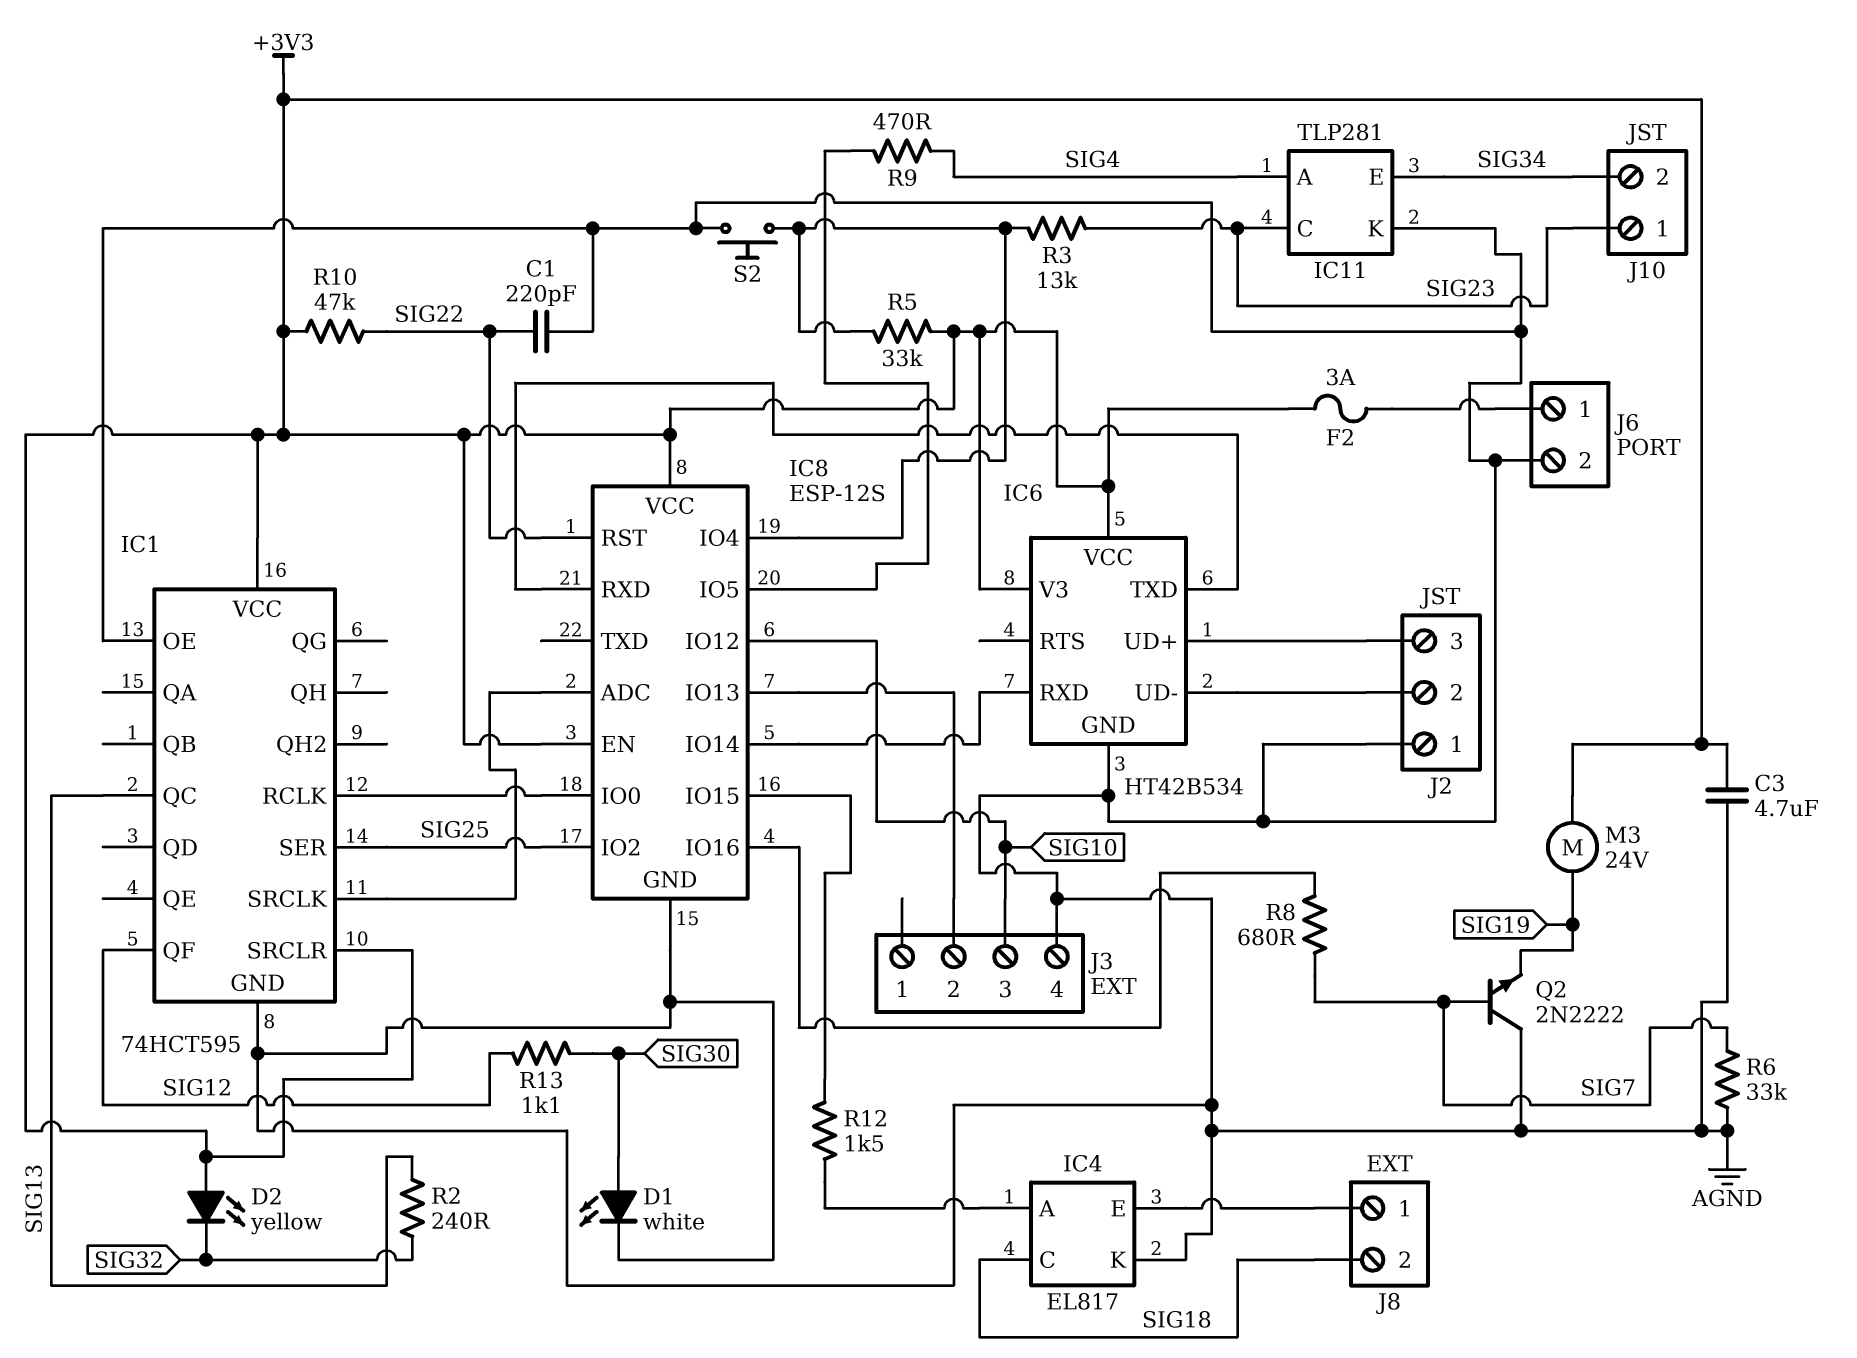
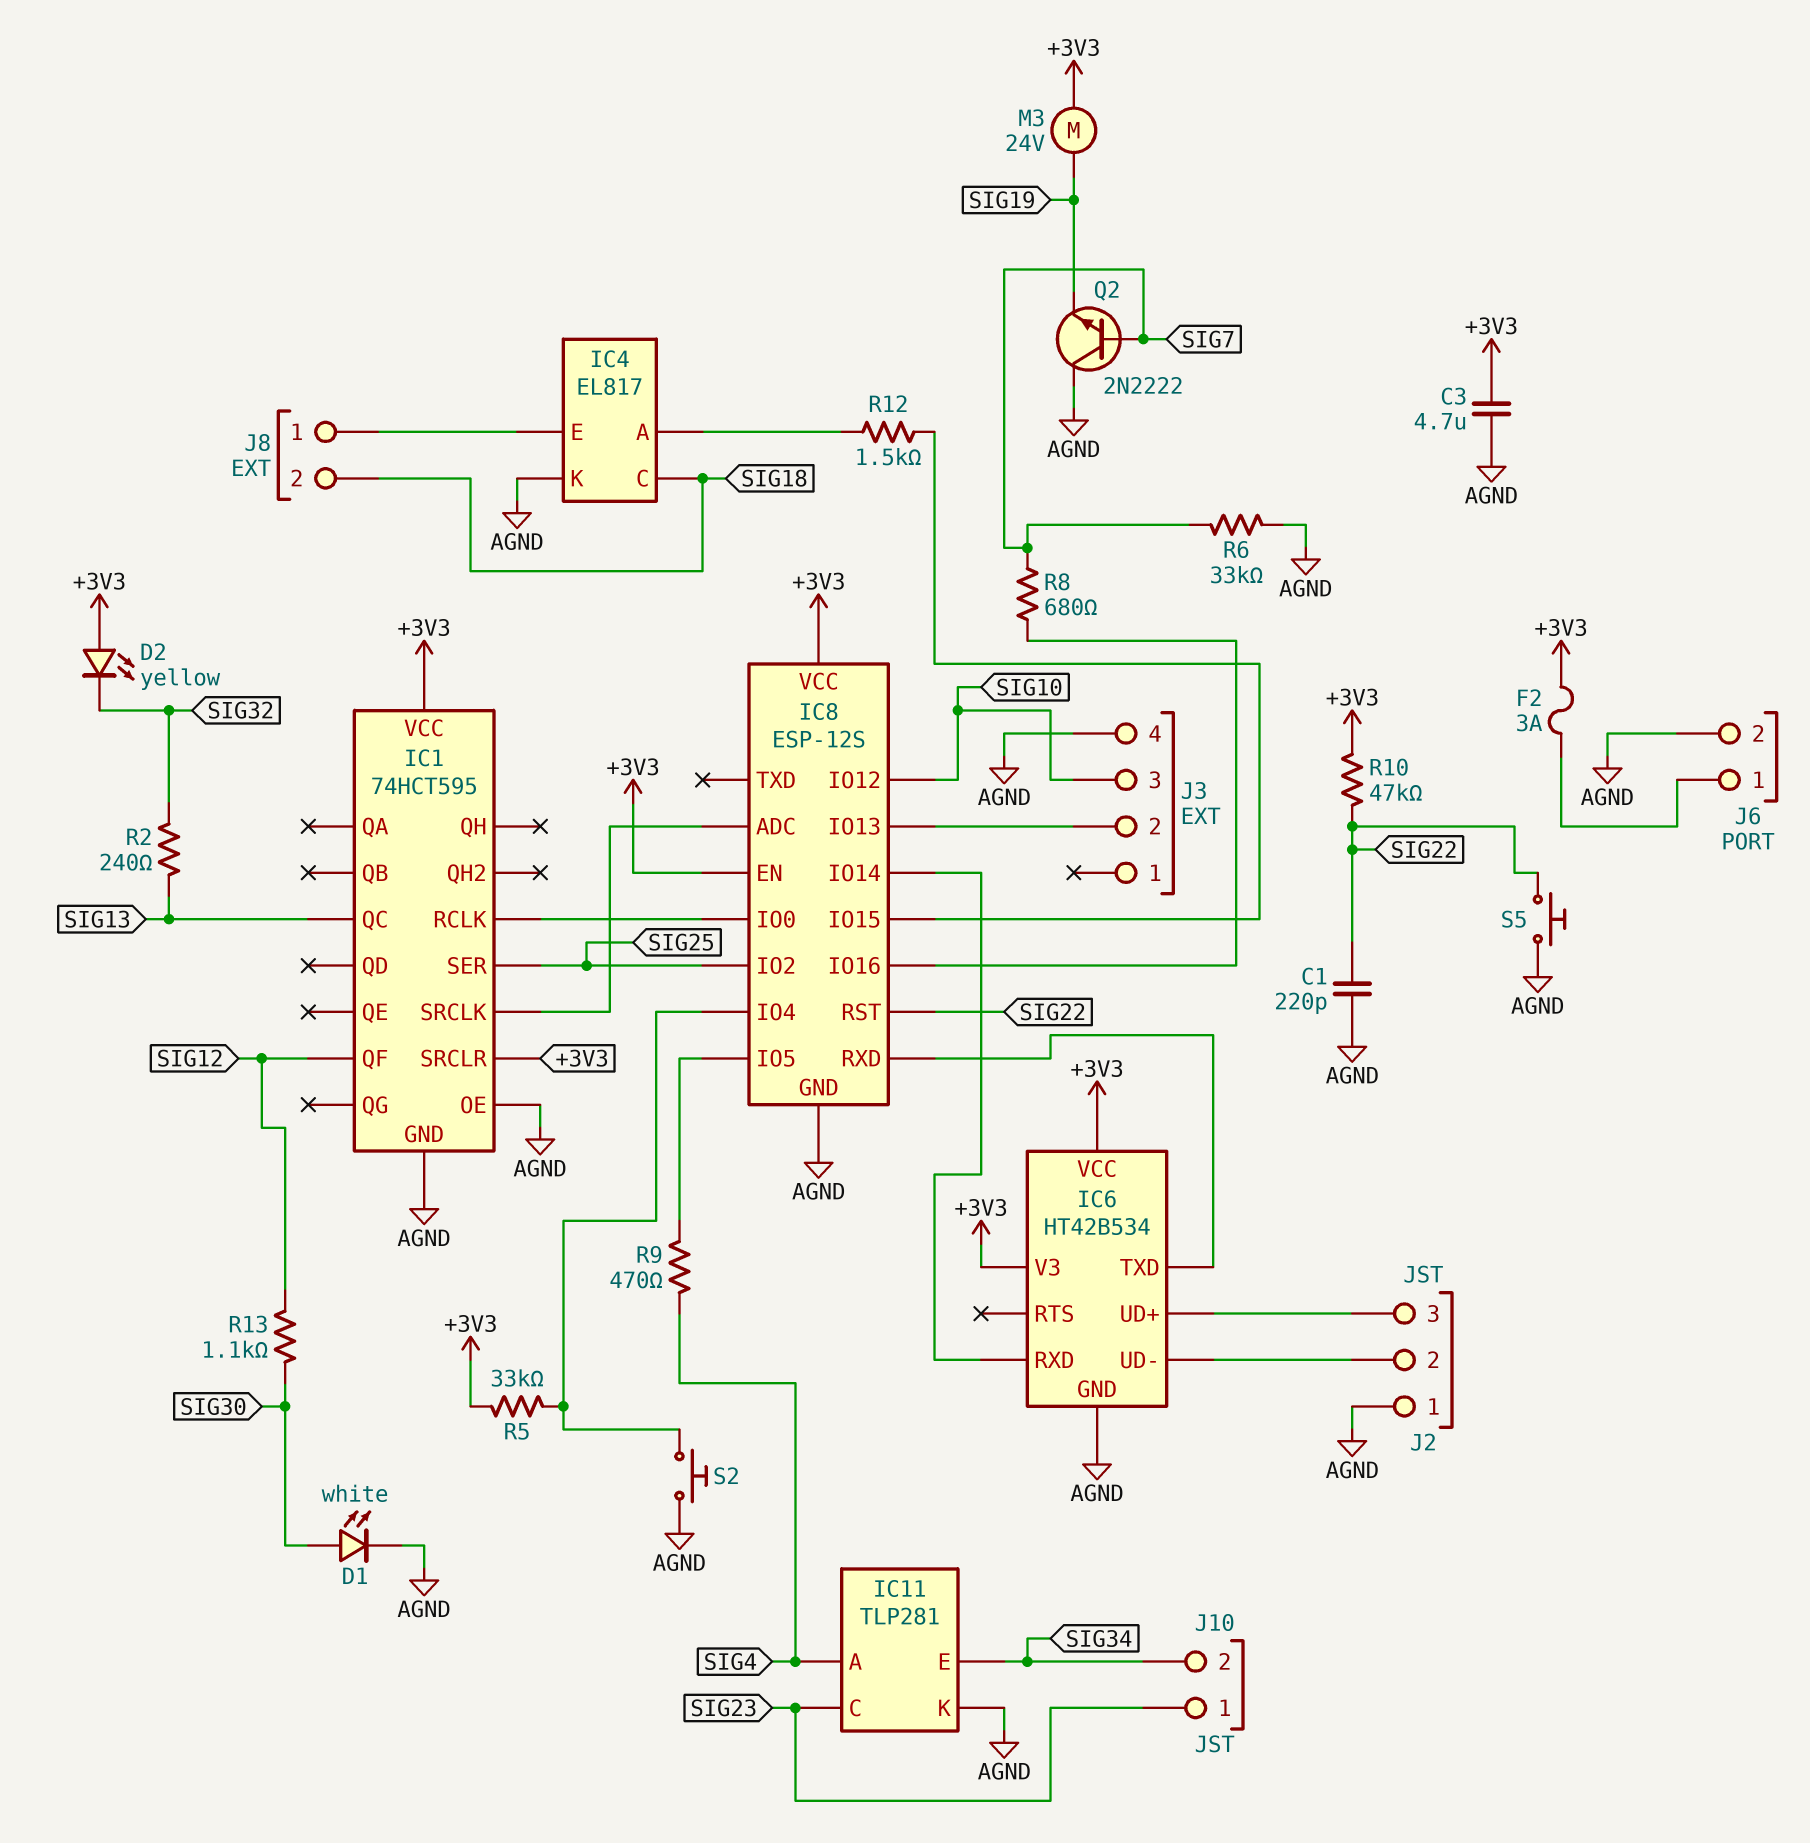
R3: 13k (IC8/IO4, SIG23) -> none
S5: none -> button (AGND, SIG22)

